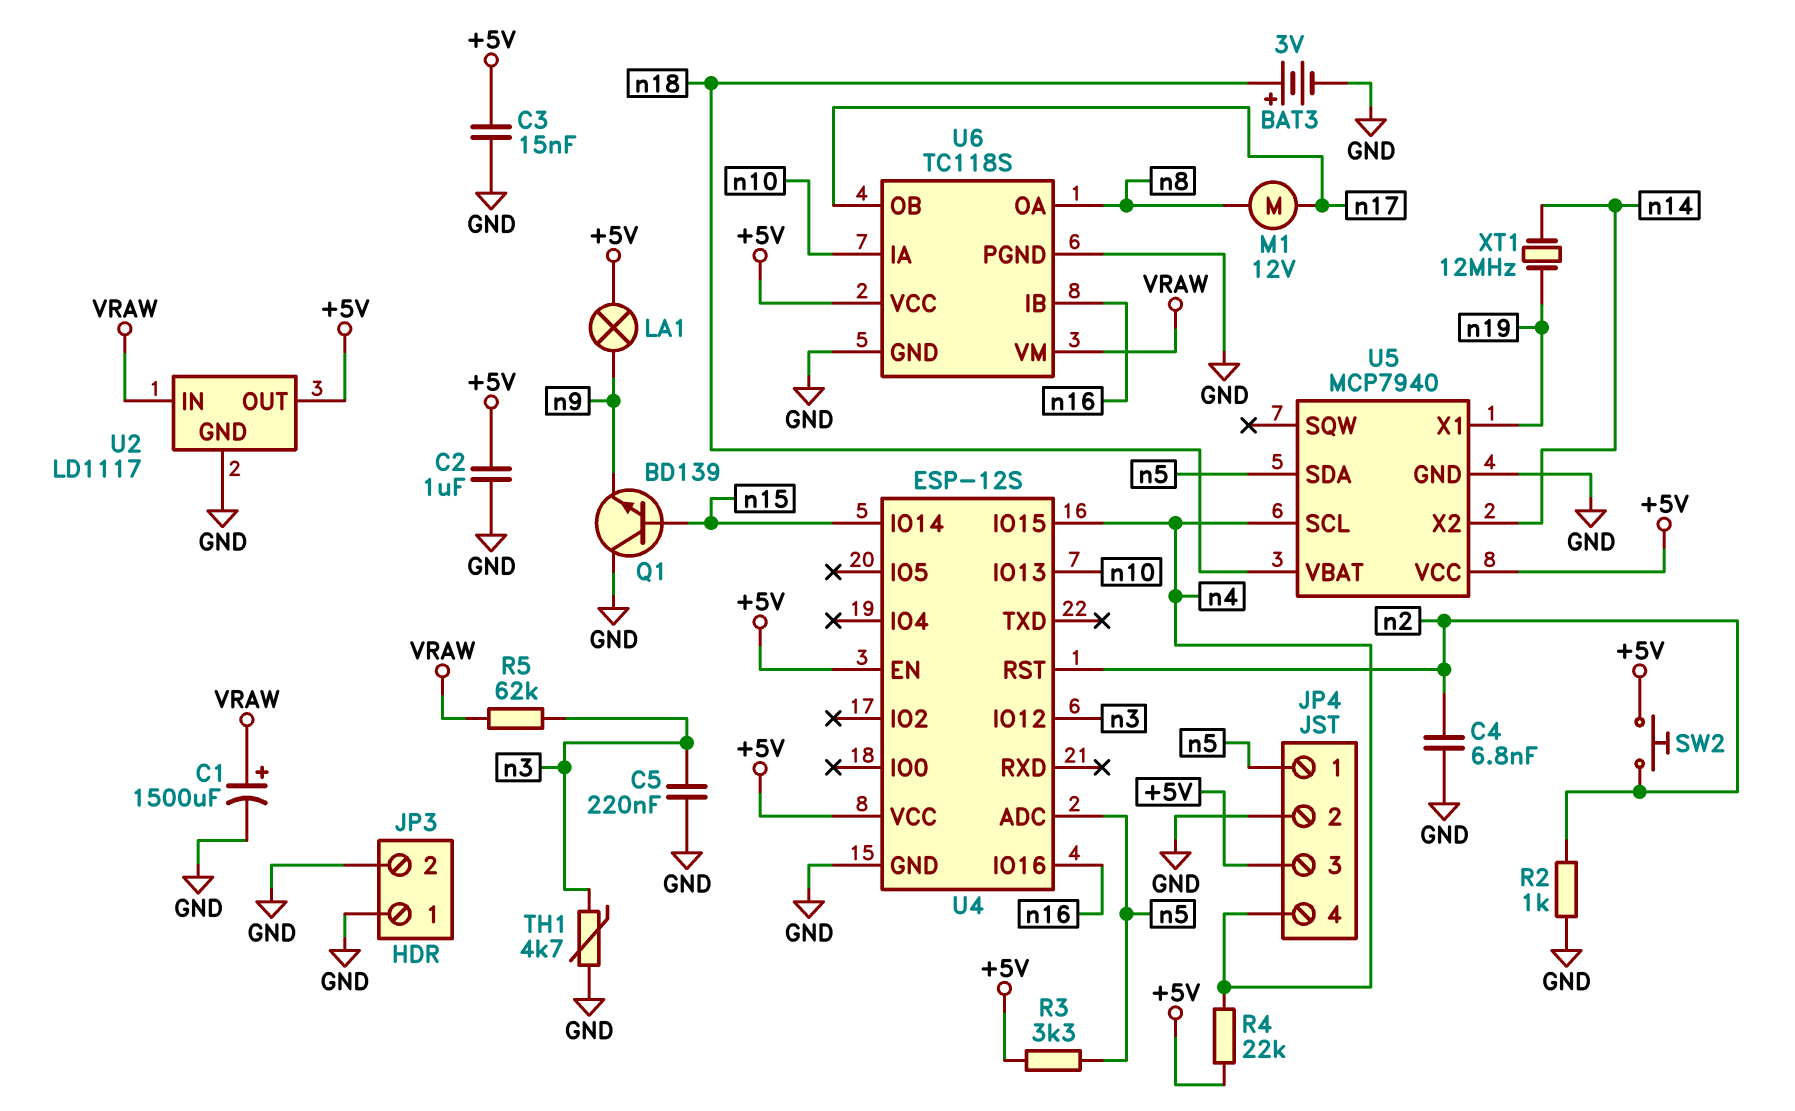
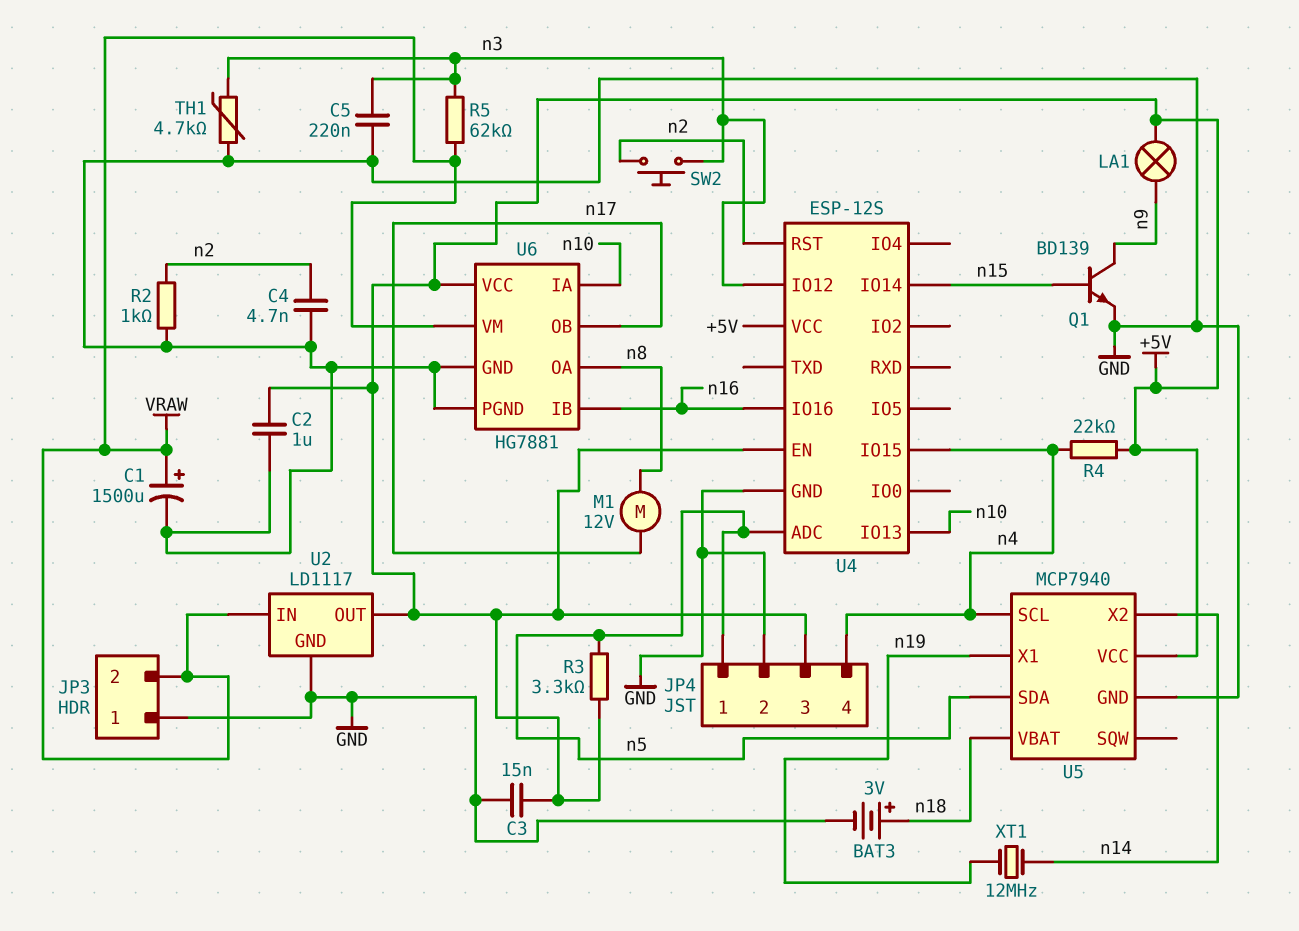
C4: 6.8nF (GND, n2) -> 4.7nF (GND, n2)
JP3 pin 2: GND -> VRAW
Q1: NPN BD139 (B n15, C GND, E n9) -> NPN BD139 (B n15, C n9, E GND)
SW2: button (+5V, n2) -> button (n2, n3)
U6: TC118S -> HG7881

